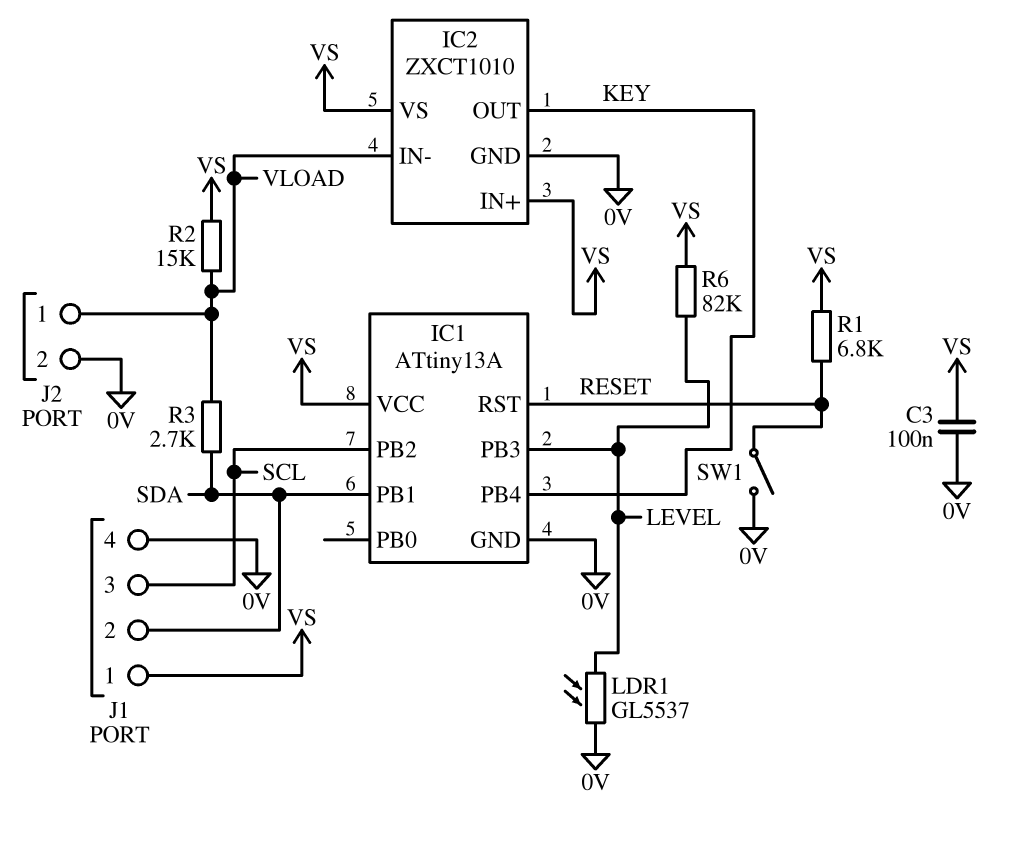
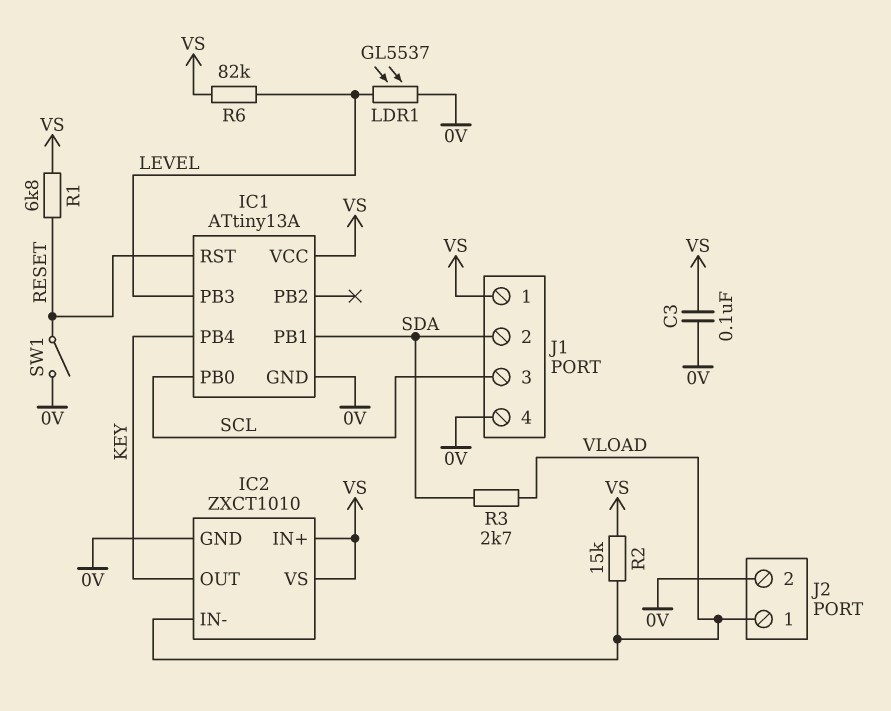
IC1 pin PB0: none -> SCL
IC1 pin PB2: SCL -> none

